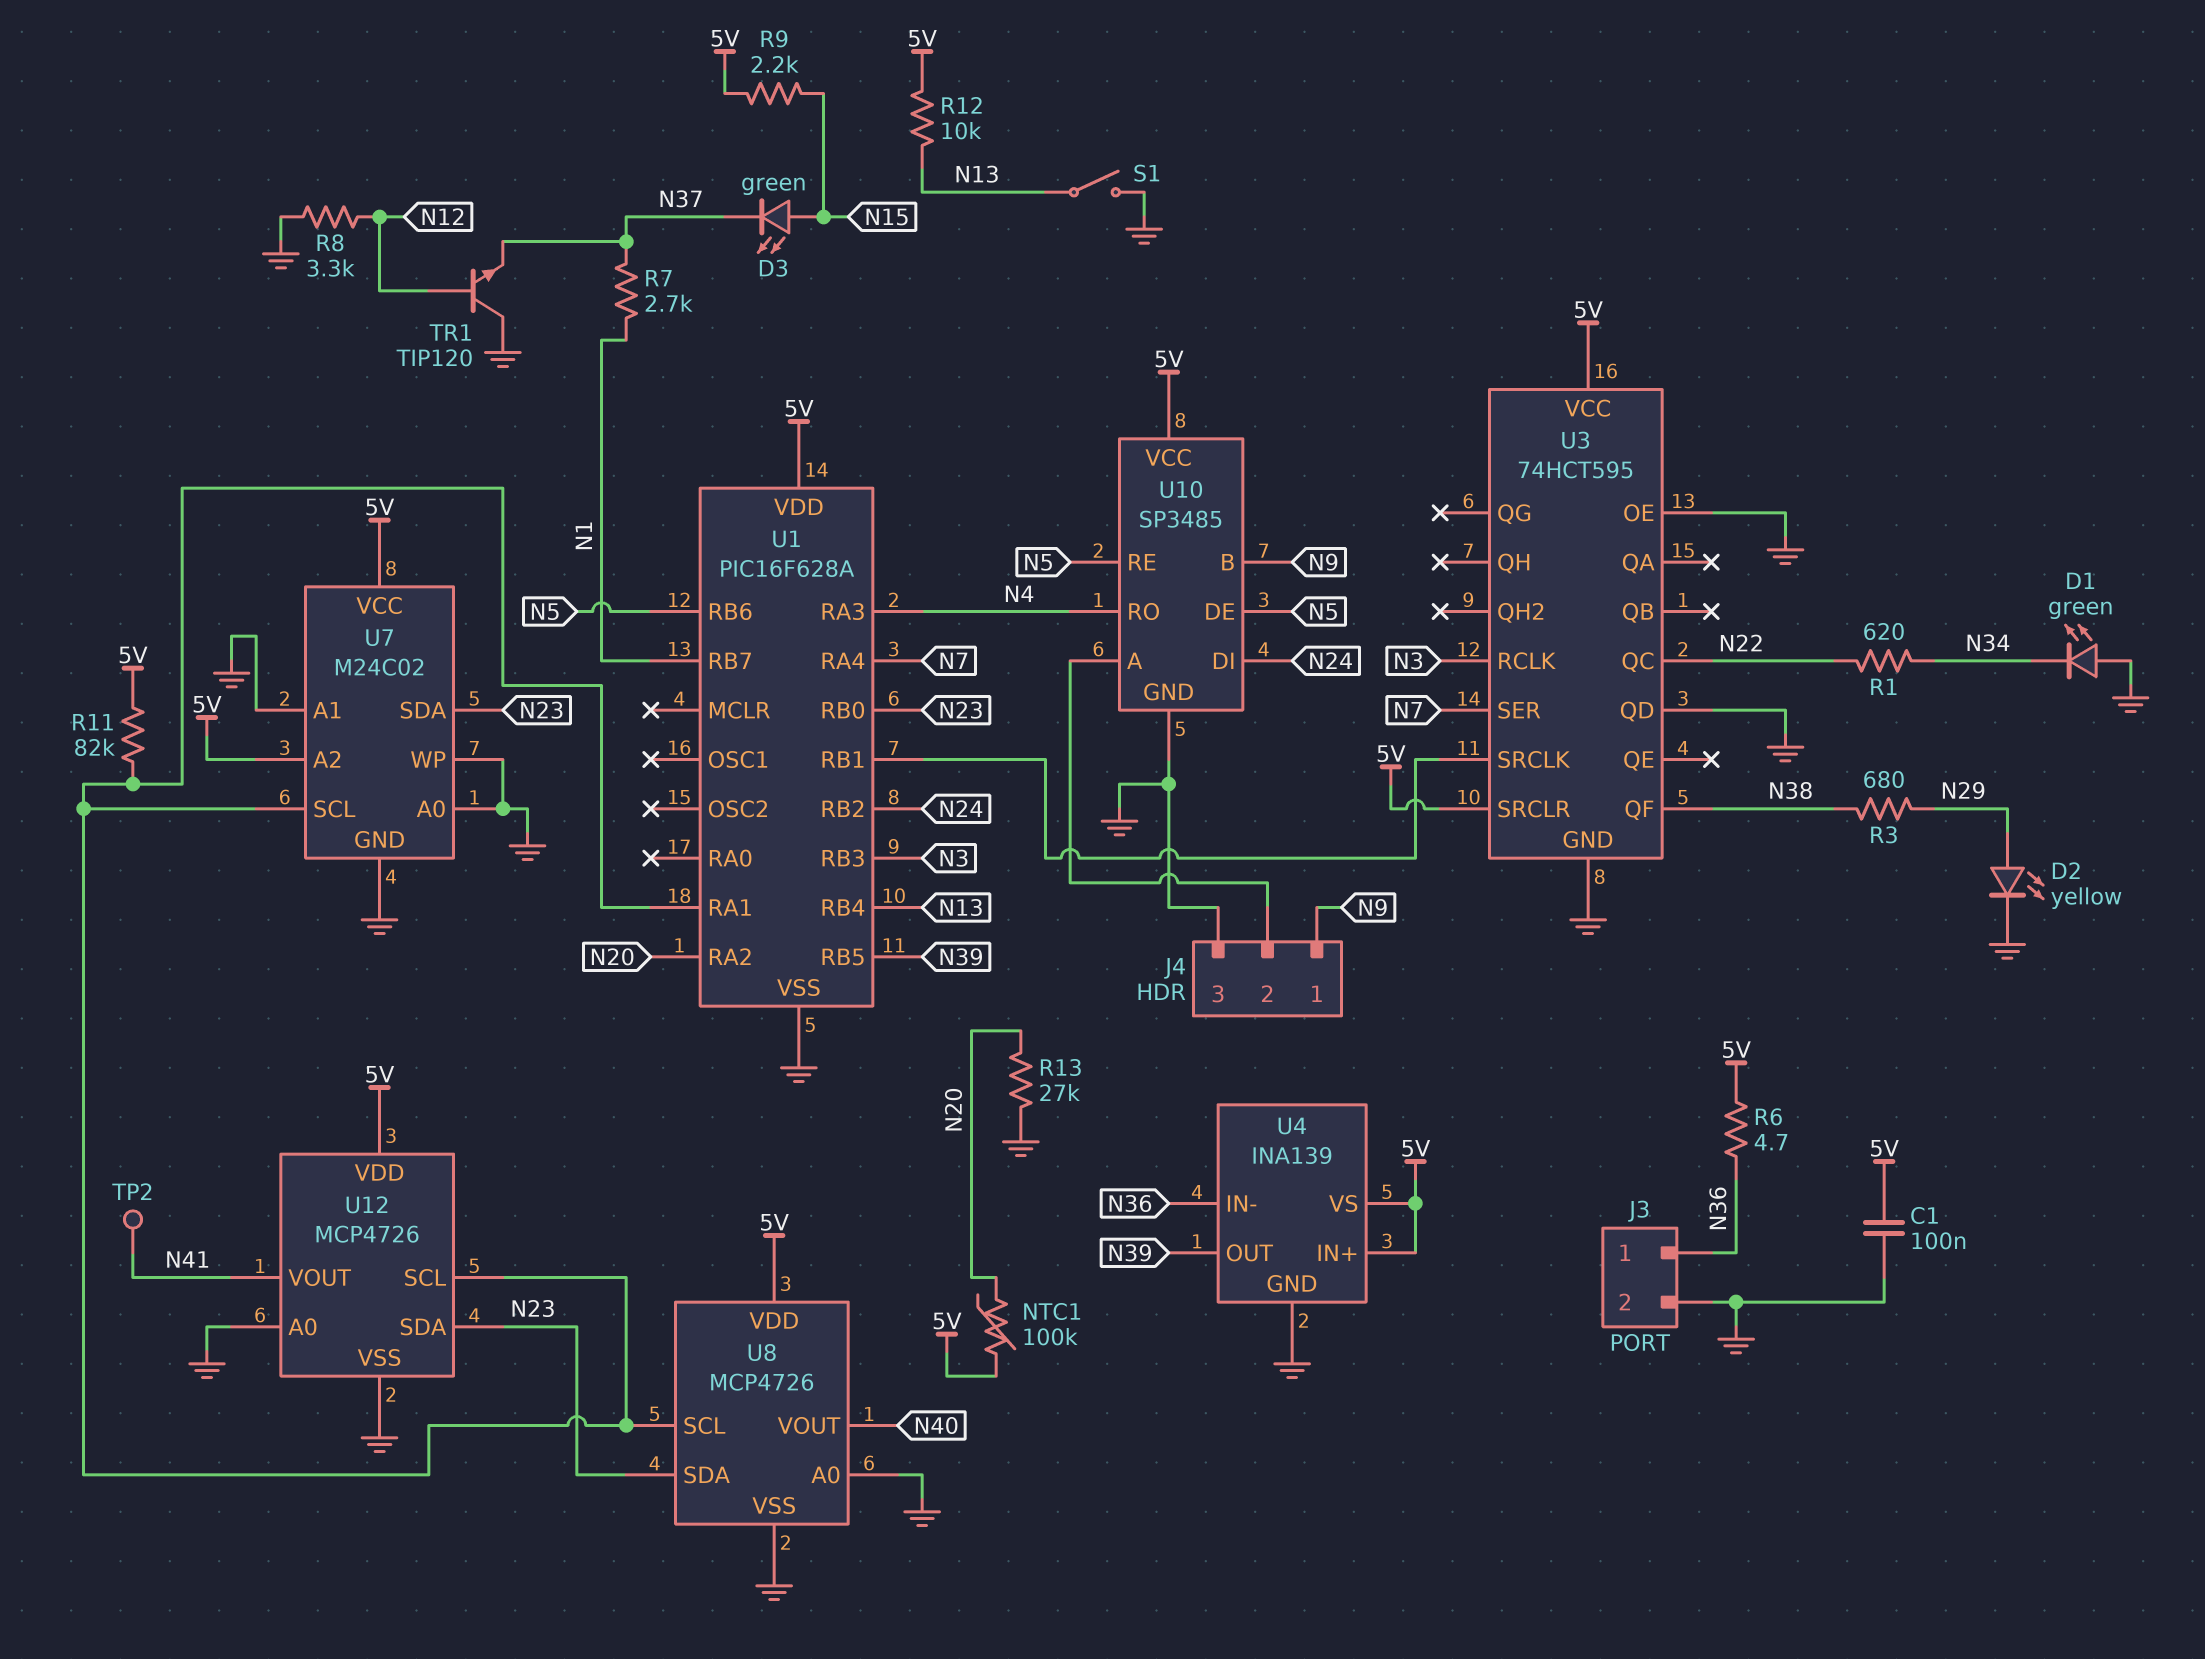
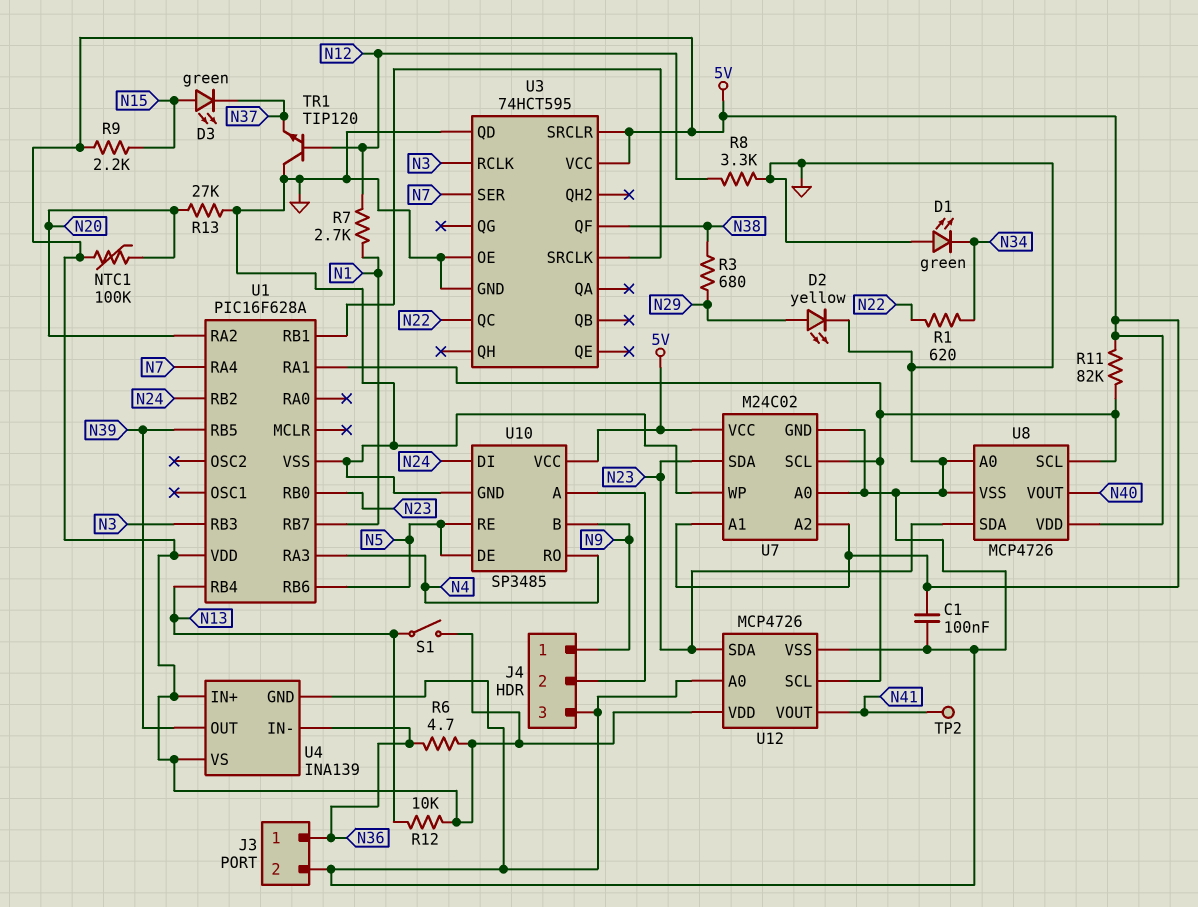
R7: 2.7k (N1, N37) -> 2.7k (N1, N12)
S1: switch (GND, N13) -> switch (5V, N13)
U7 pin A1: GND -> 5V

